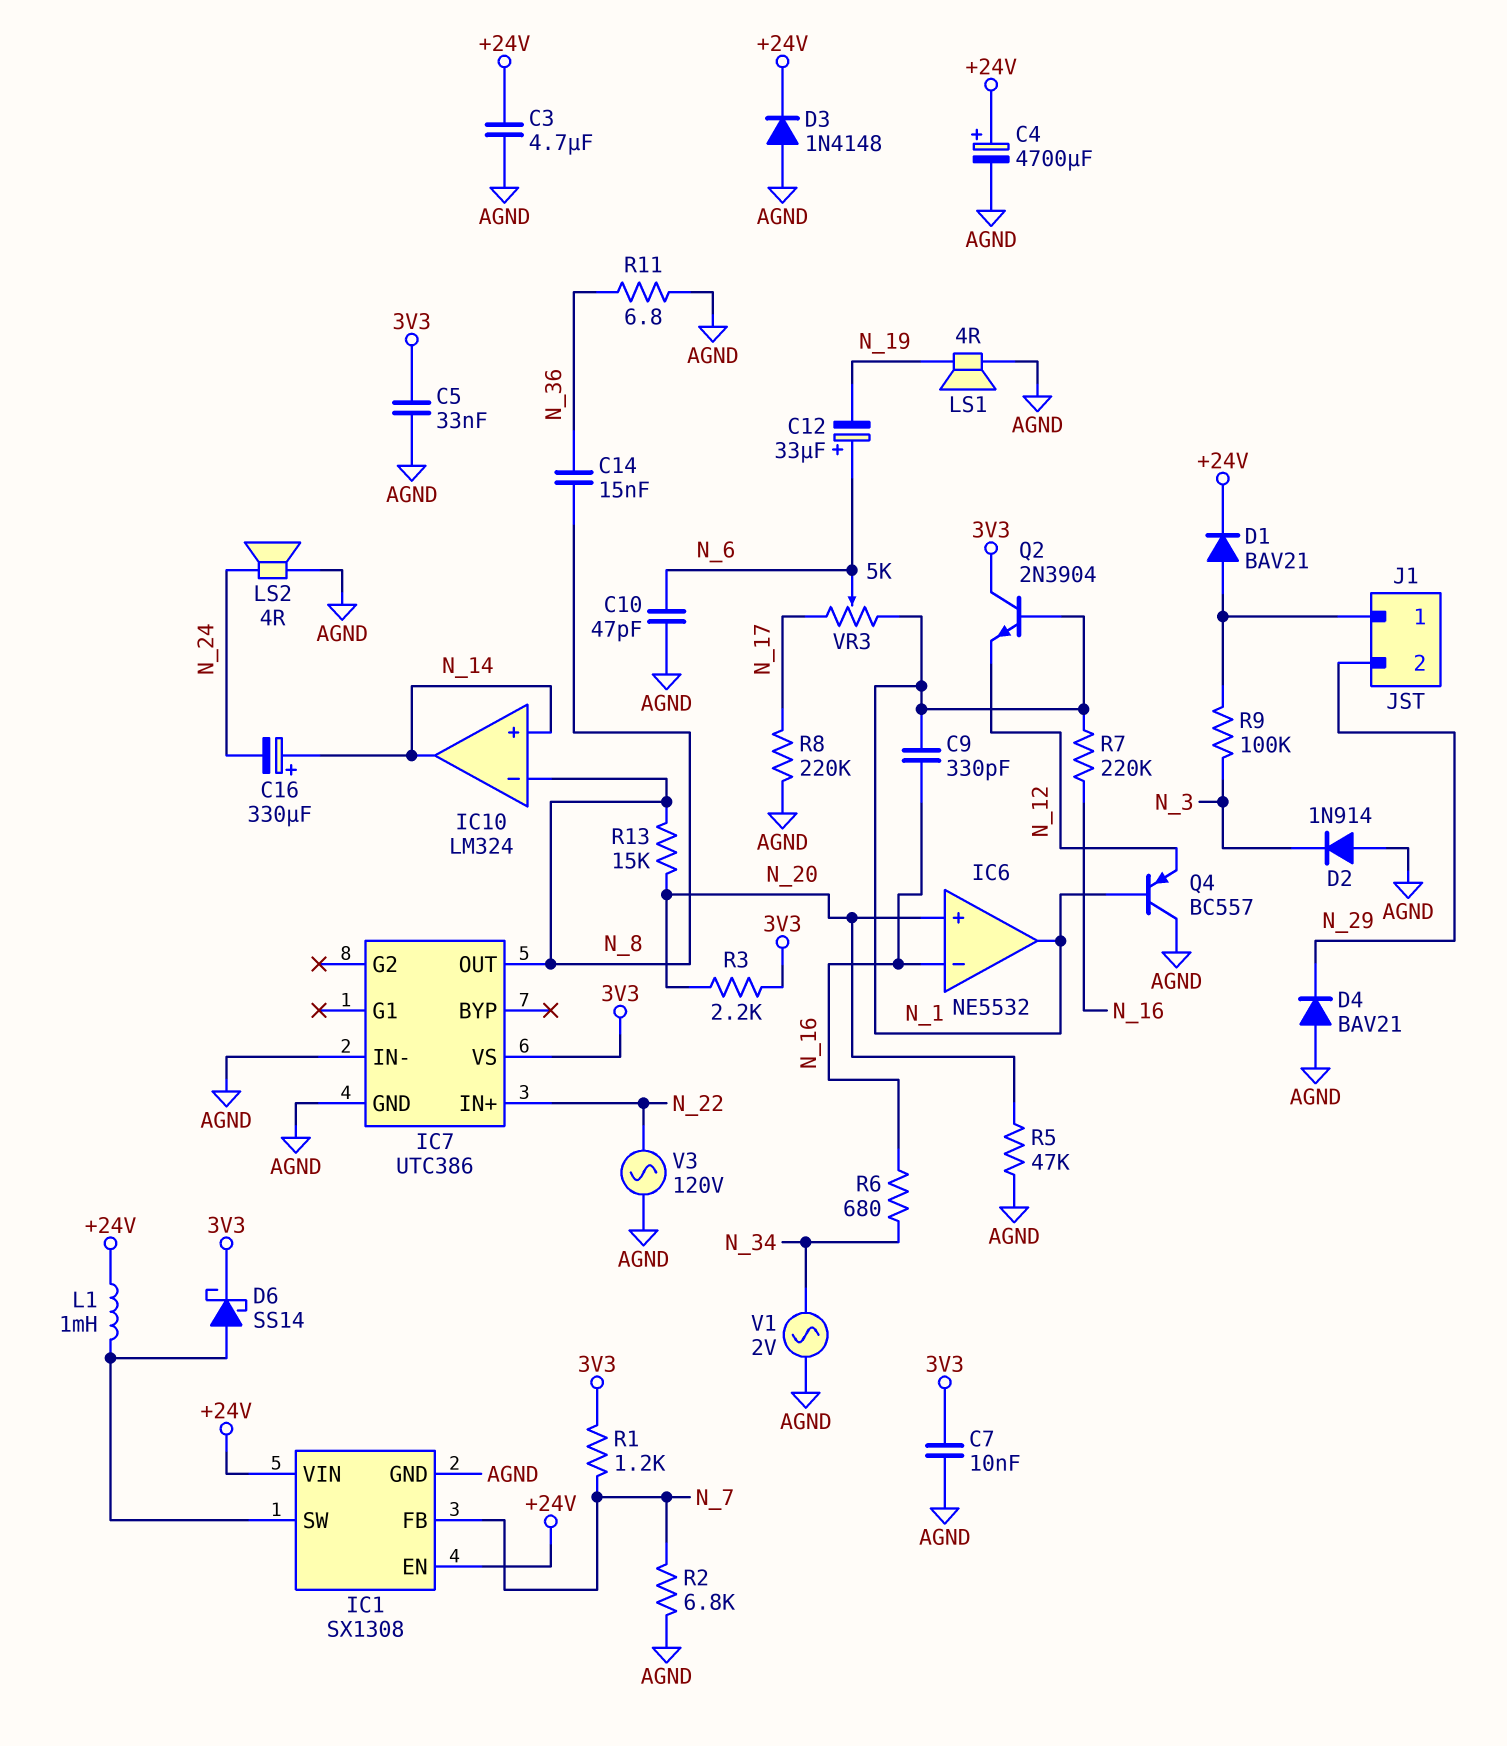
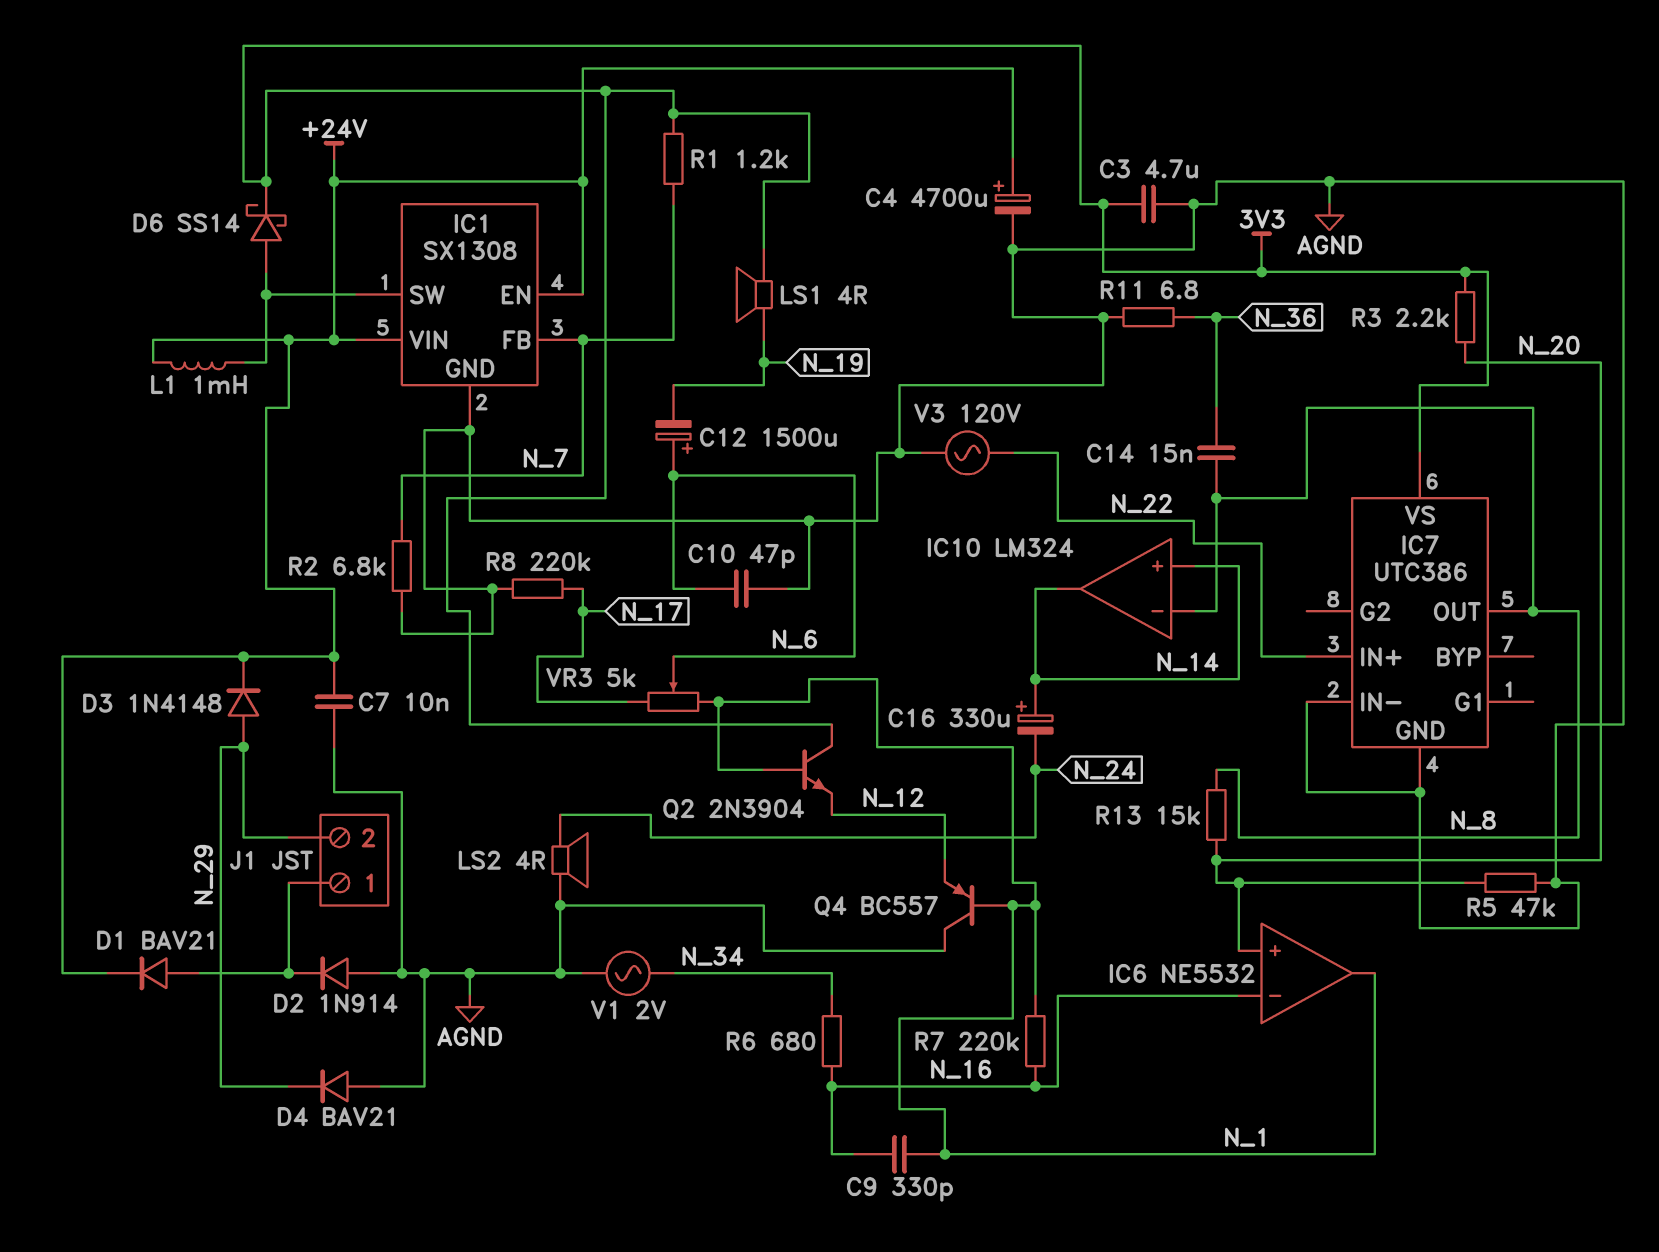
C3: 4.7uF (+24V, AGND) -> 4.7uF (3V3, AGND)
C5: 33nF (3V3, AGND) -> none
C7: 10nF (3V3, AGND) -> 10nF (+24V, AGND)
C12: 33uF (plus N_6, minus N_19) -> 1500uF (plus N_6, minus N_19)
D2: diode 1N914 (A AGND, K N_3) -> diode 1N914 (A AGND, K J1/1)
D3: diode 1N4148 (A AGND, K +24V) -> diode 1N4148 (A N_29, K +24V)
LS1: speaker 4R (AGND, N_19) -> speaker 4R (3V3, N_19)
R9: 100k (J1/1, N_3) -> none

